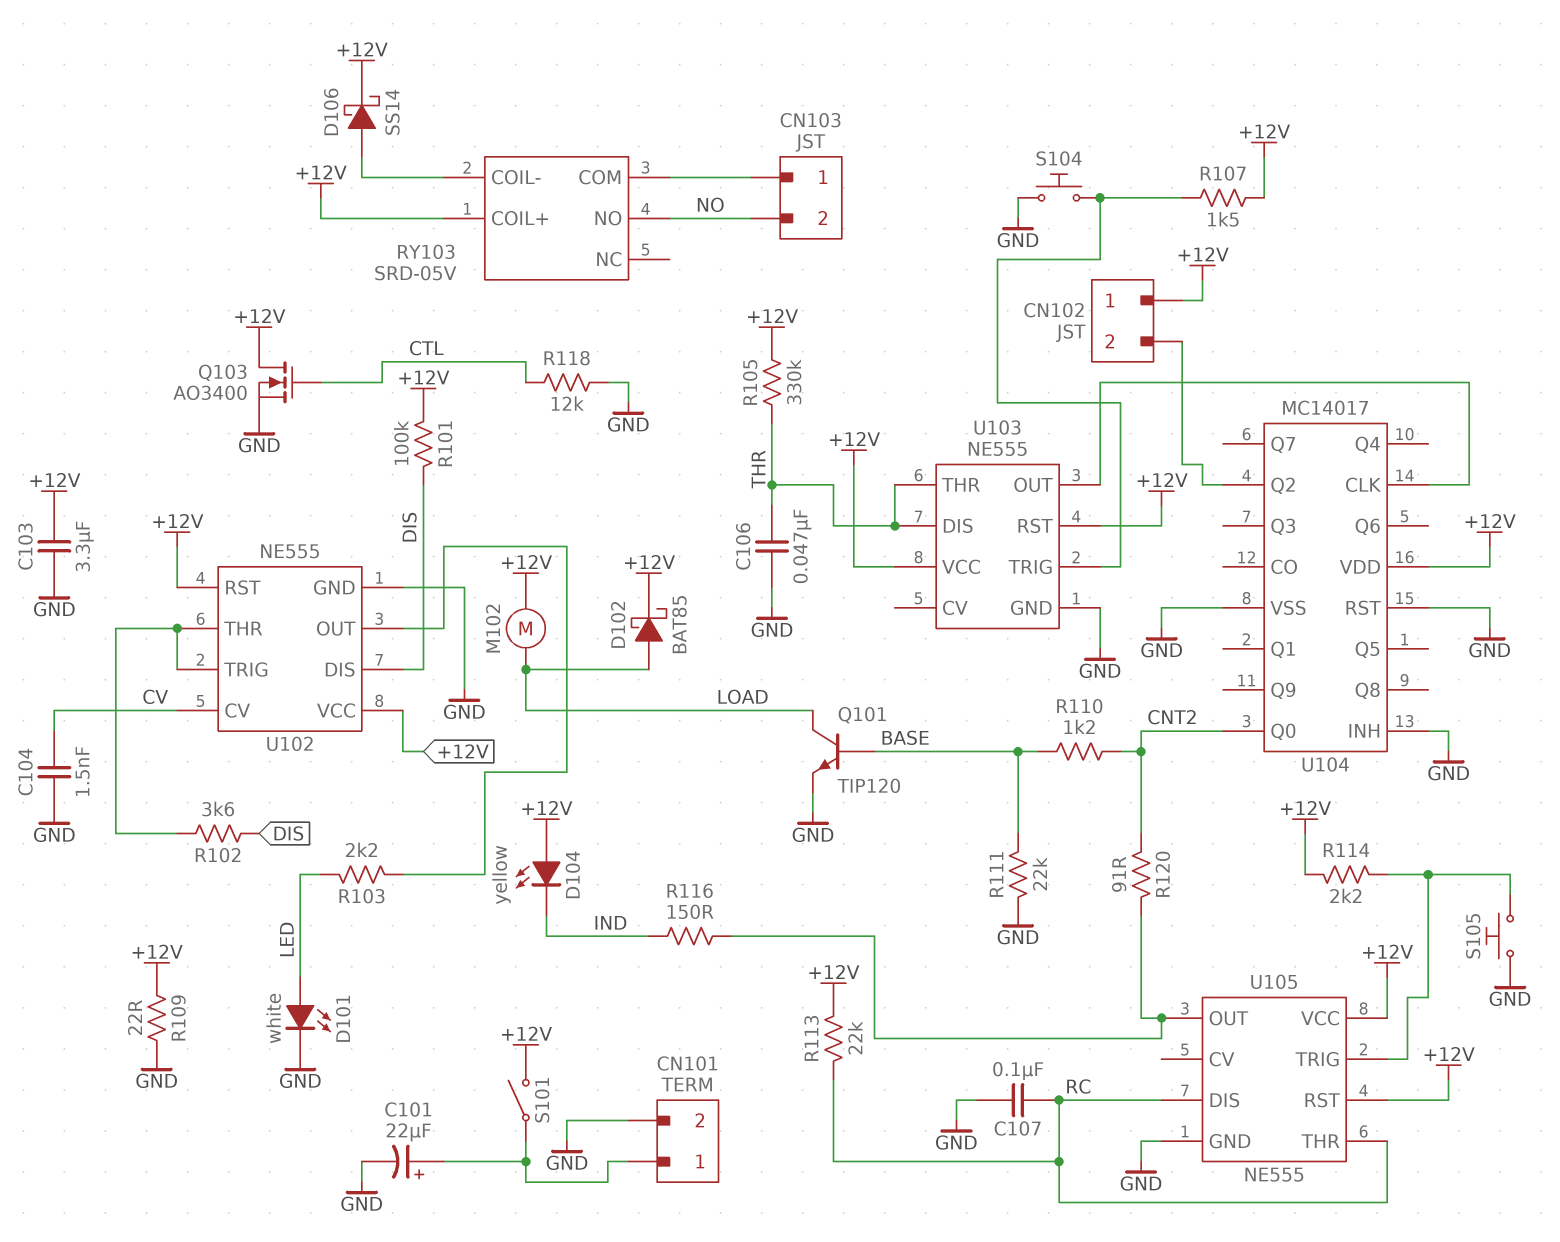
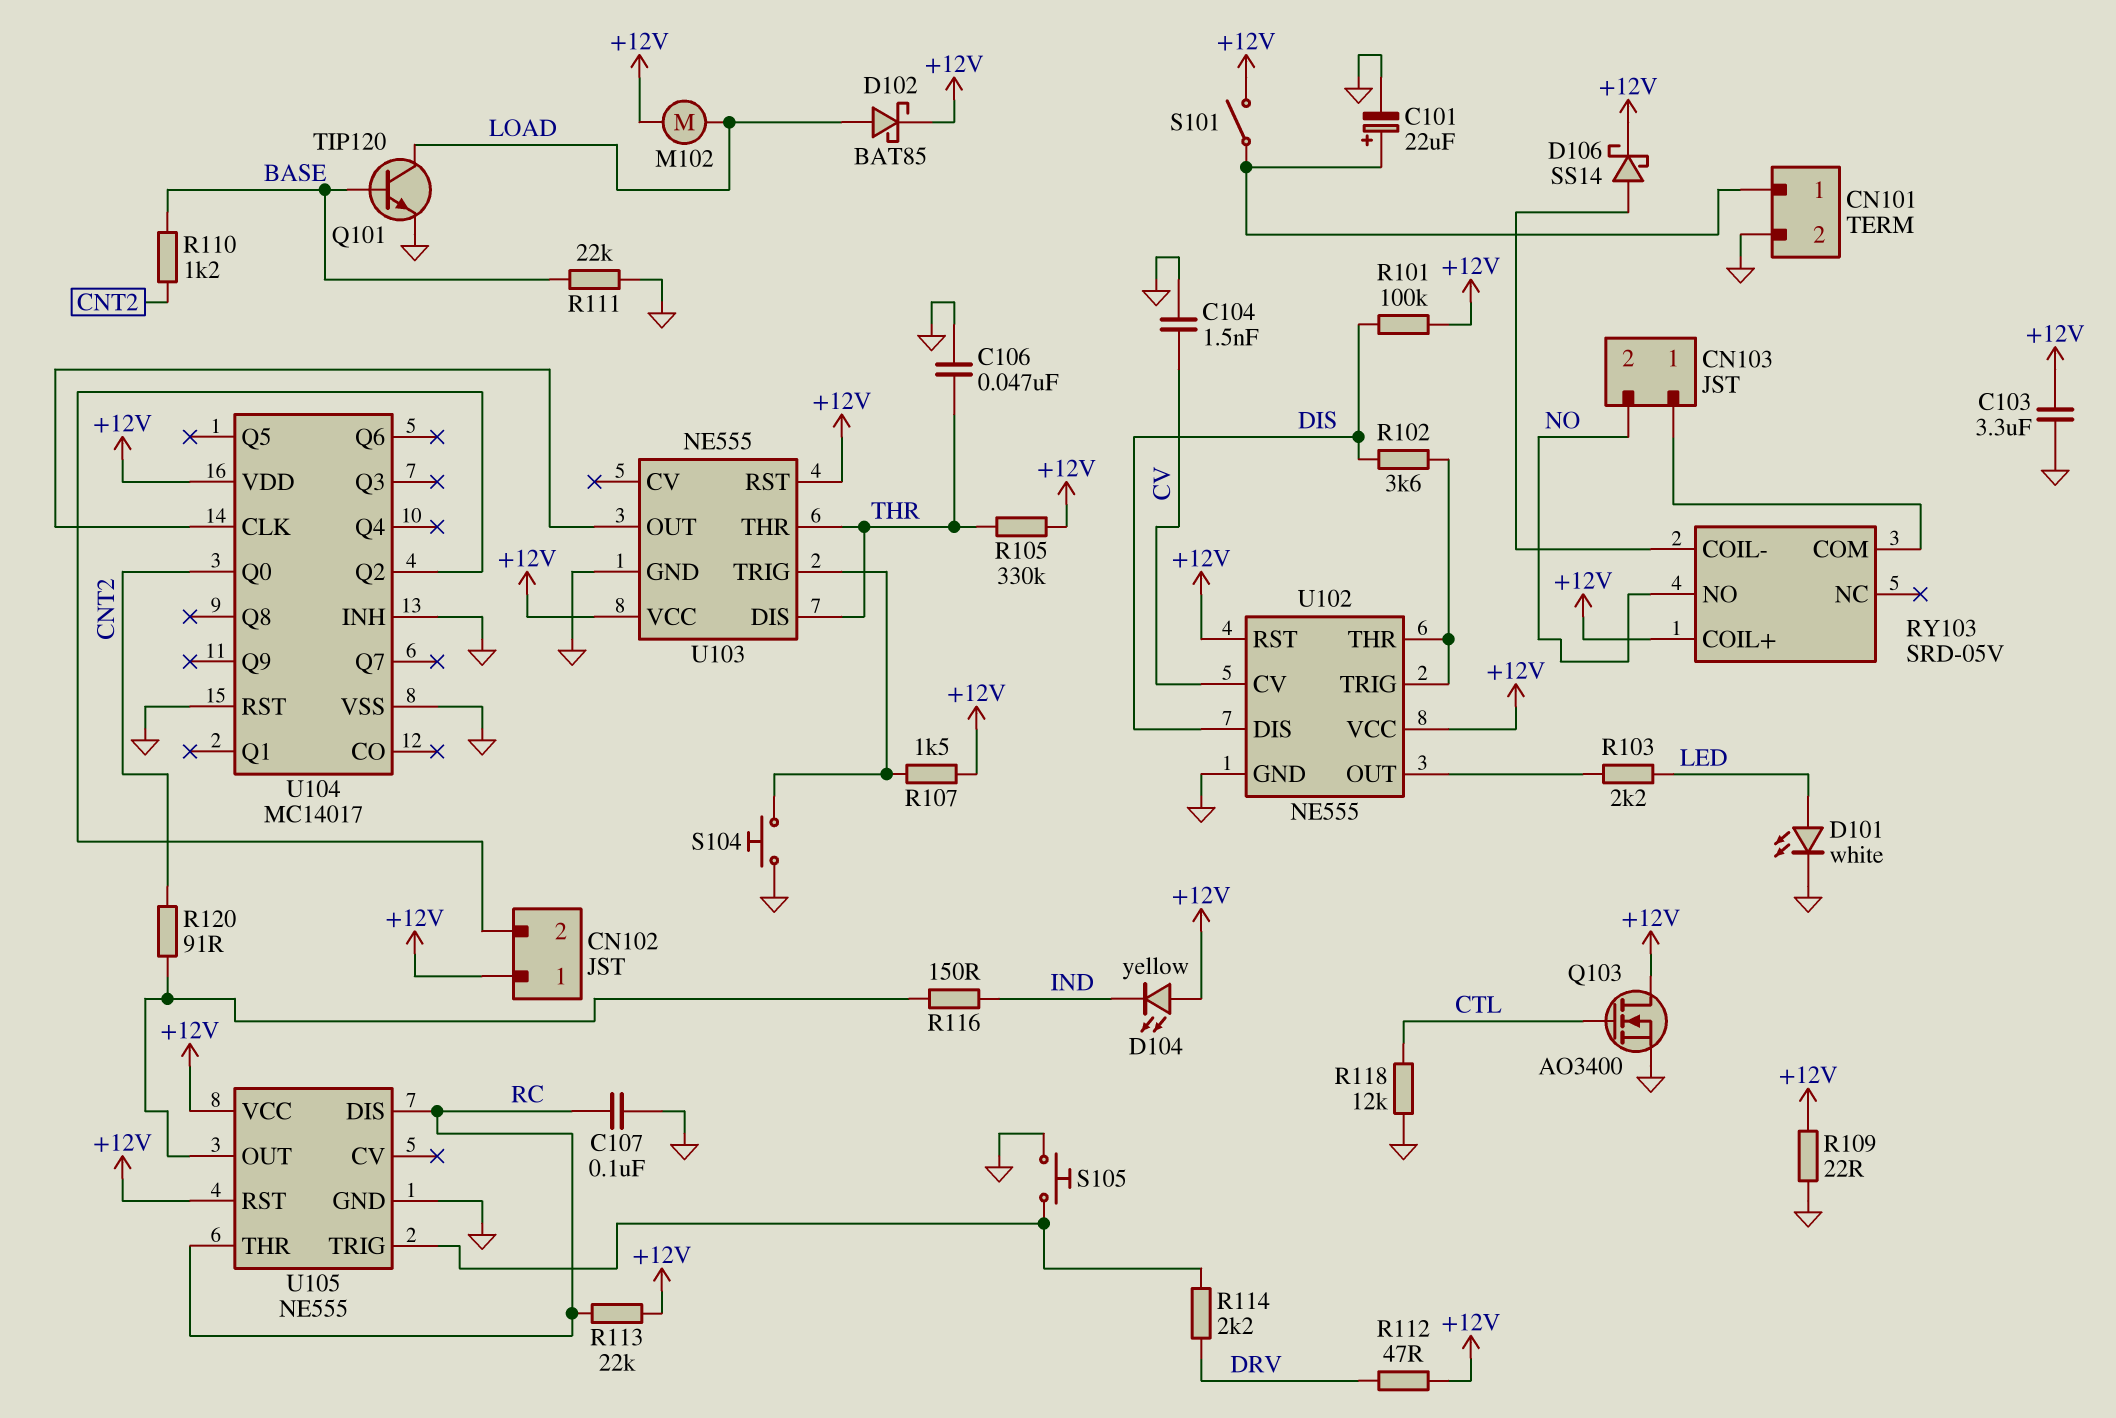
R112: none -> 47 (+12V, DRV)
R114: 2.2k (+12V, U105/TRIG) -> 2.2k (DRV, U105/TRIG)

